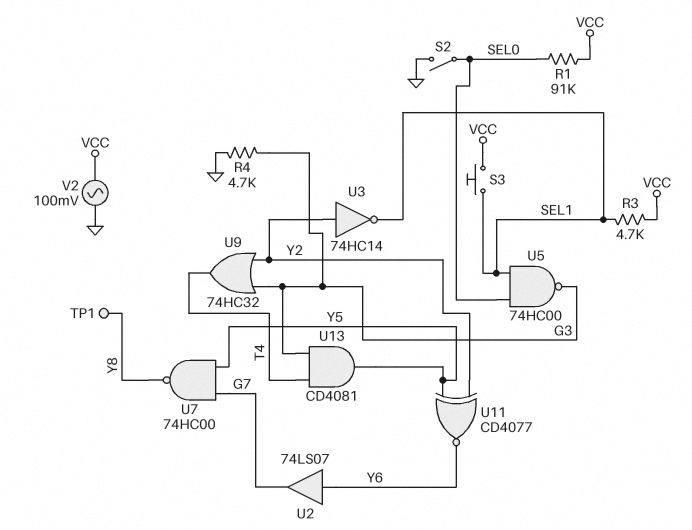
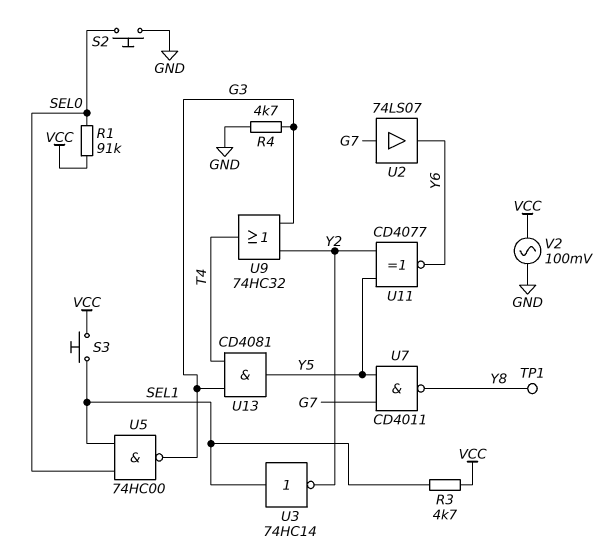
S2: switch (GND, SEL0) -> button (GND, SEL0)
U2: buffer 74LS07 (in Y6, out G7) -> buffer 74LS07 (in G7, out Y6)
U3: NOT 74HC14 (in Y2, out SEL1) -> NOT 74HC14 (in SEL1, out Y2)
U7: NAND 74HC00 (in G7, in Y5, out Y8) -> NAND CD4011 (in G7, in Y5, out Y8)

